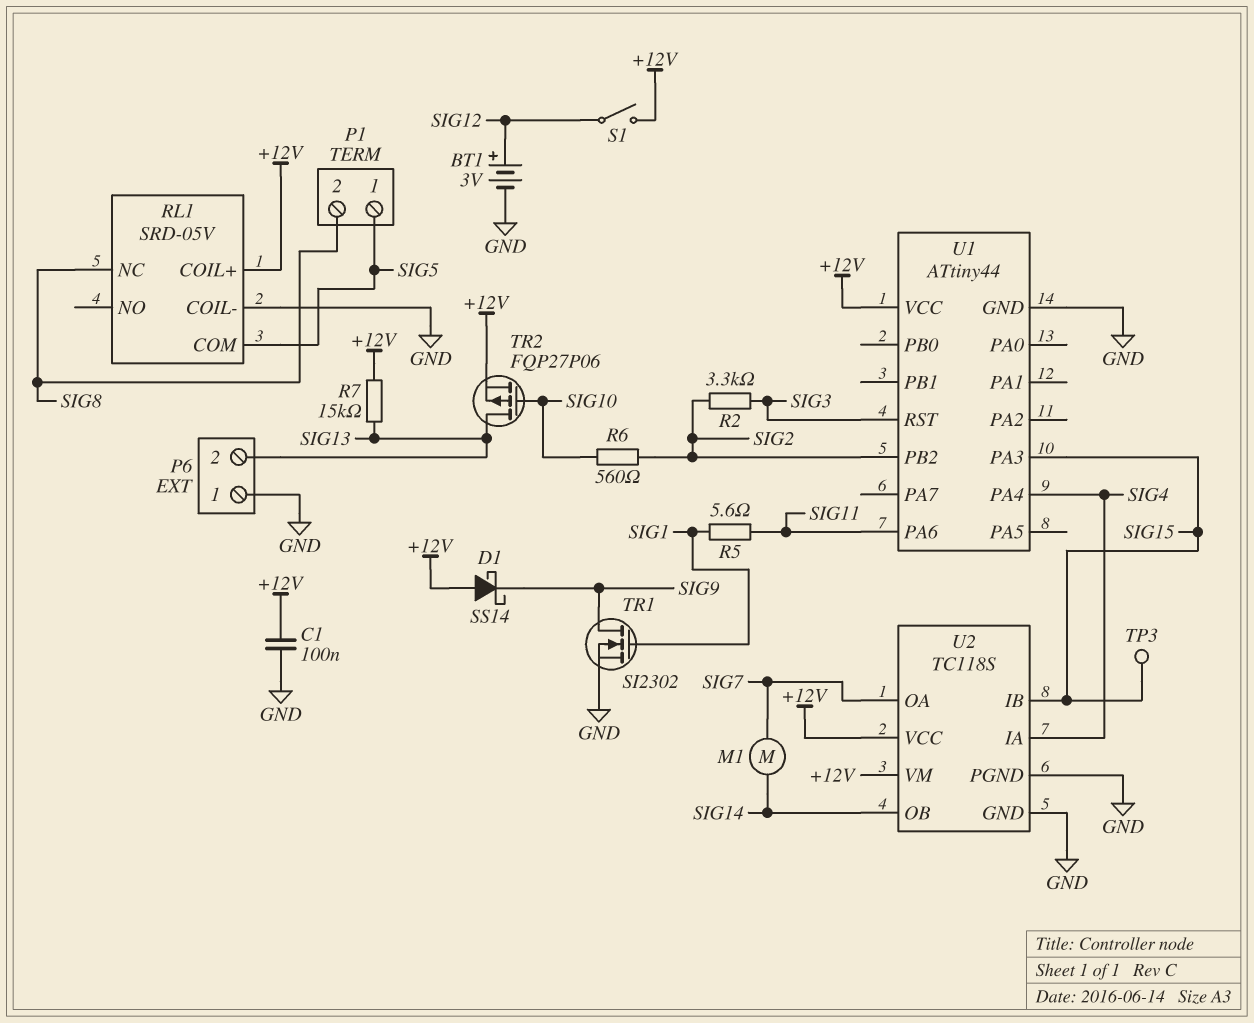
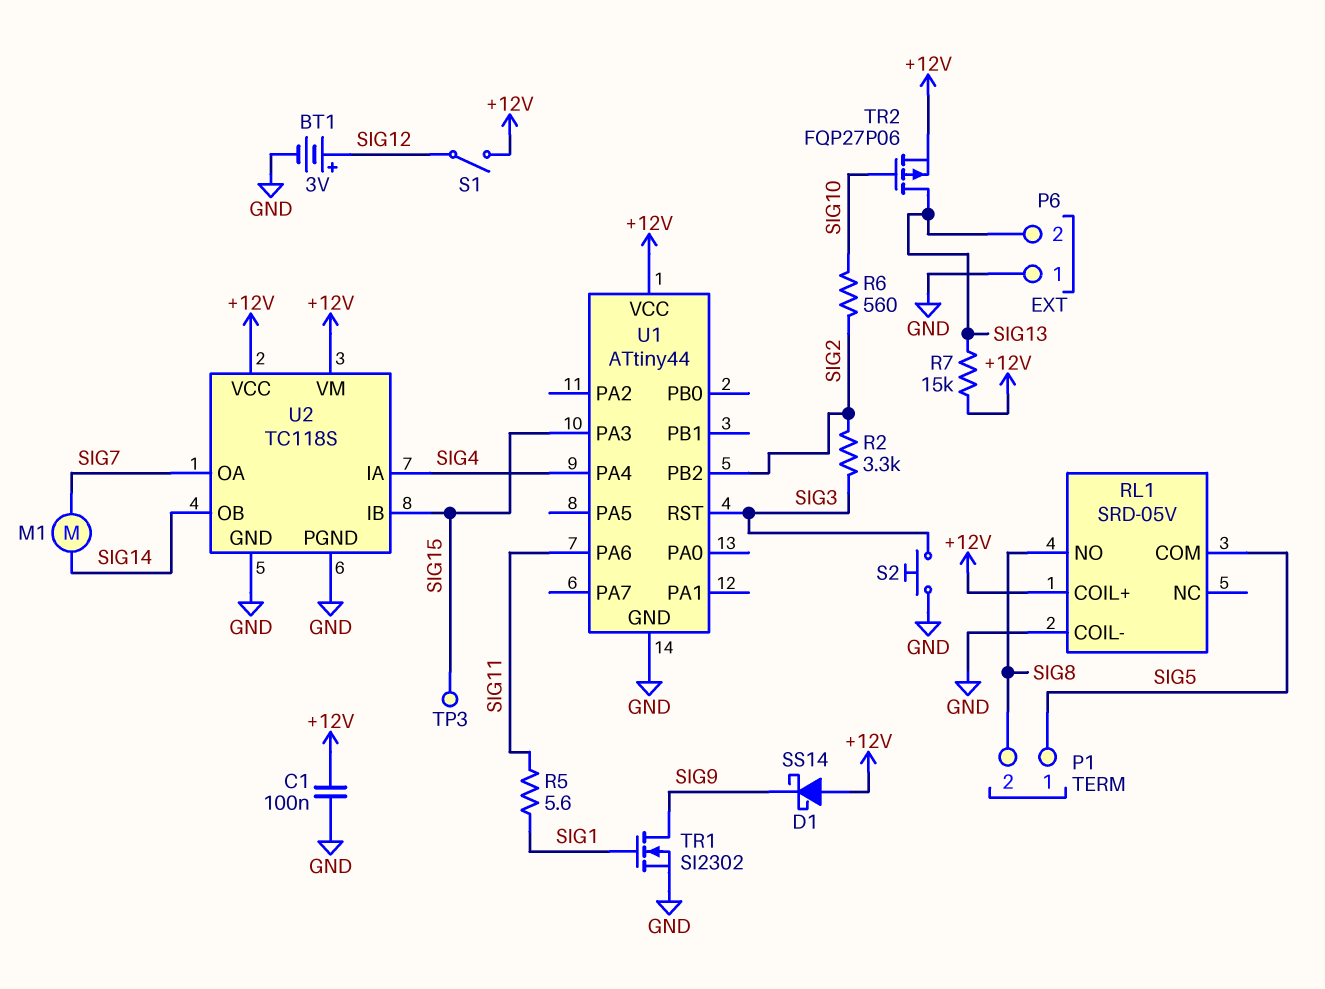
RL1 pin NC: SIG8 -> none
RL1 pin NO: none -> SIG8
S2: none -> button (GND, SIG3)

